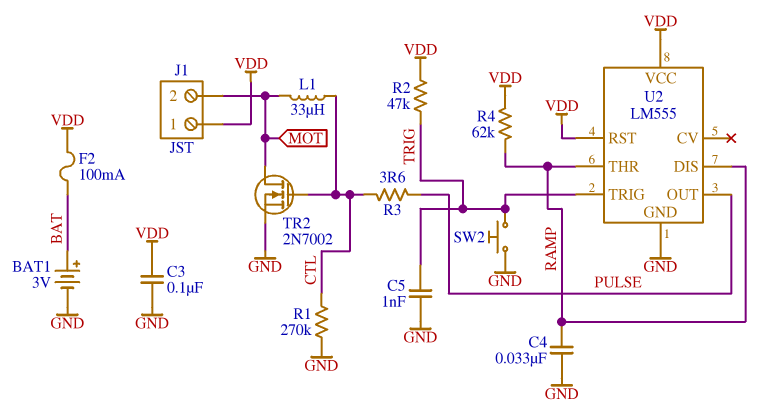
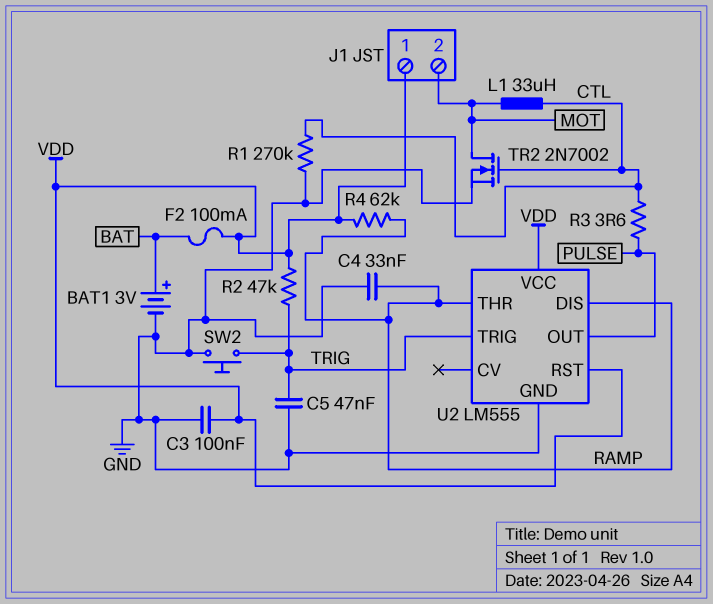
C5: 1nF (GND, TRIG) -> 47nF (GND, TRIG)

